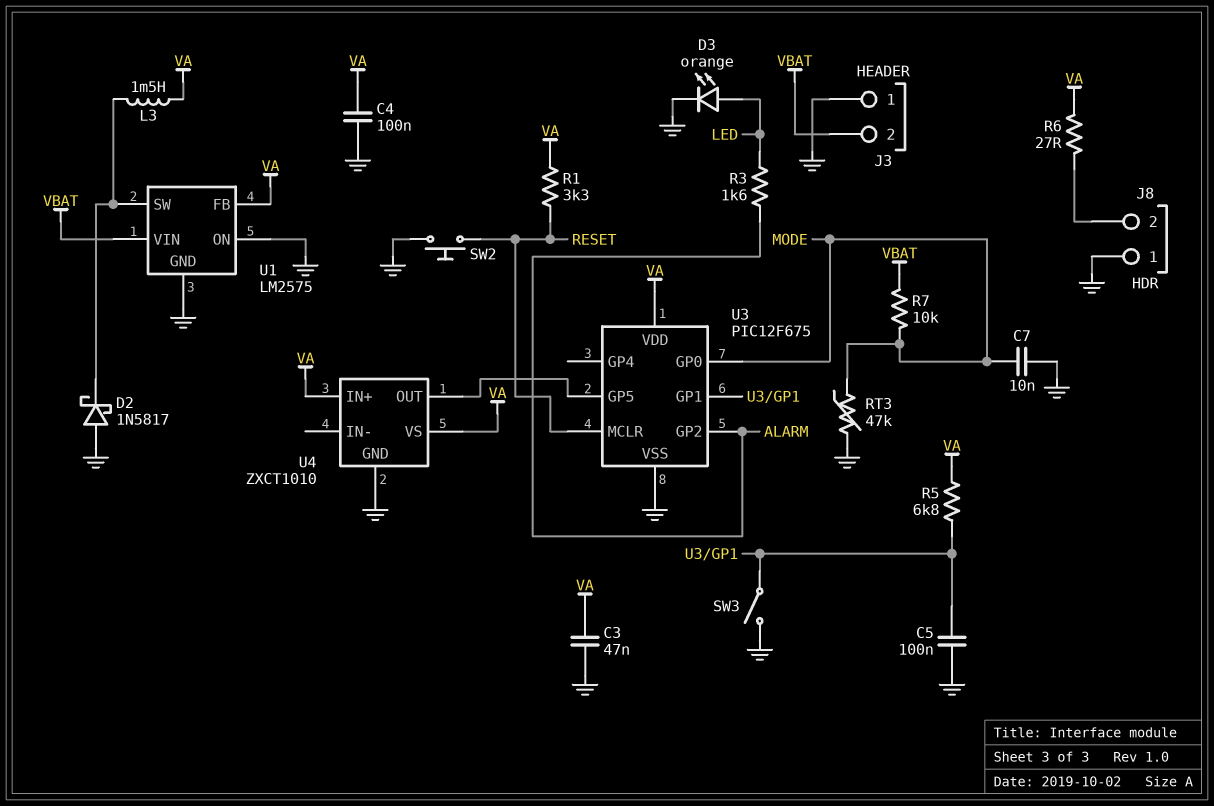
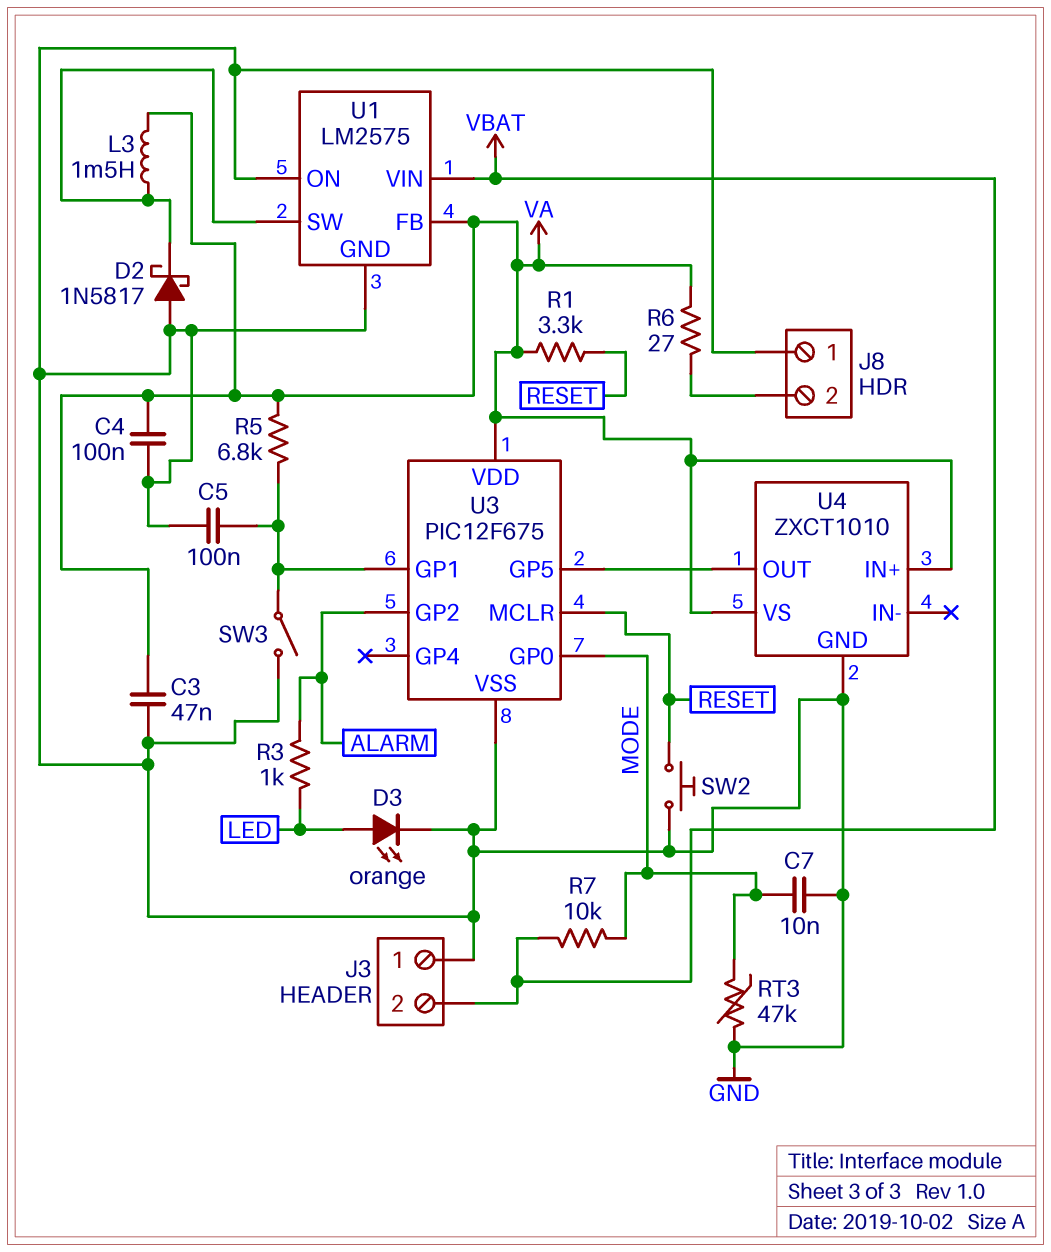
R3: 1.6k (ALARM, LED) -> 1k (ALARM, LED)

